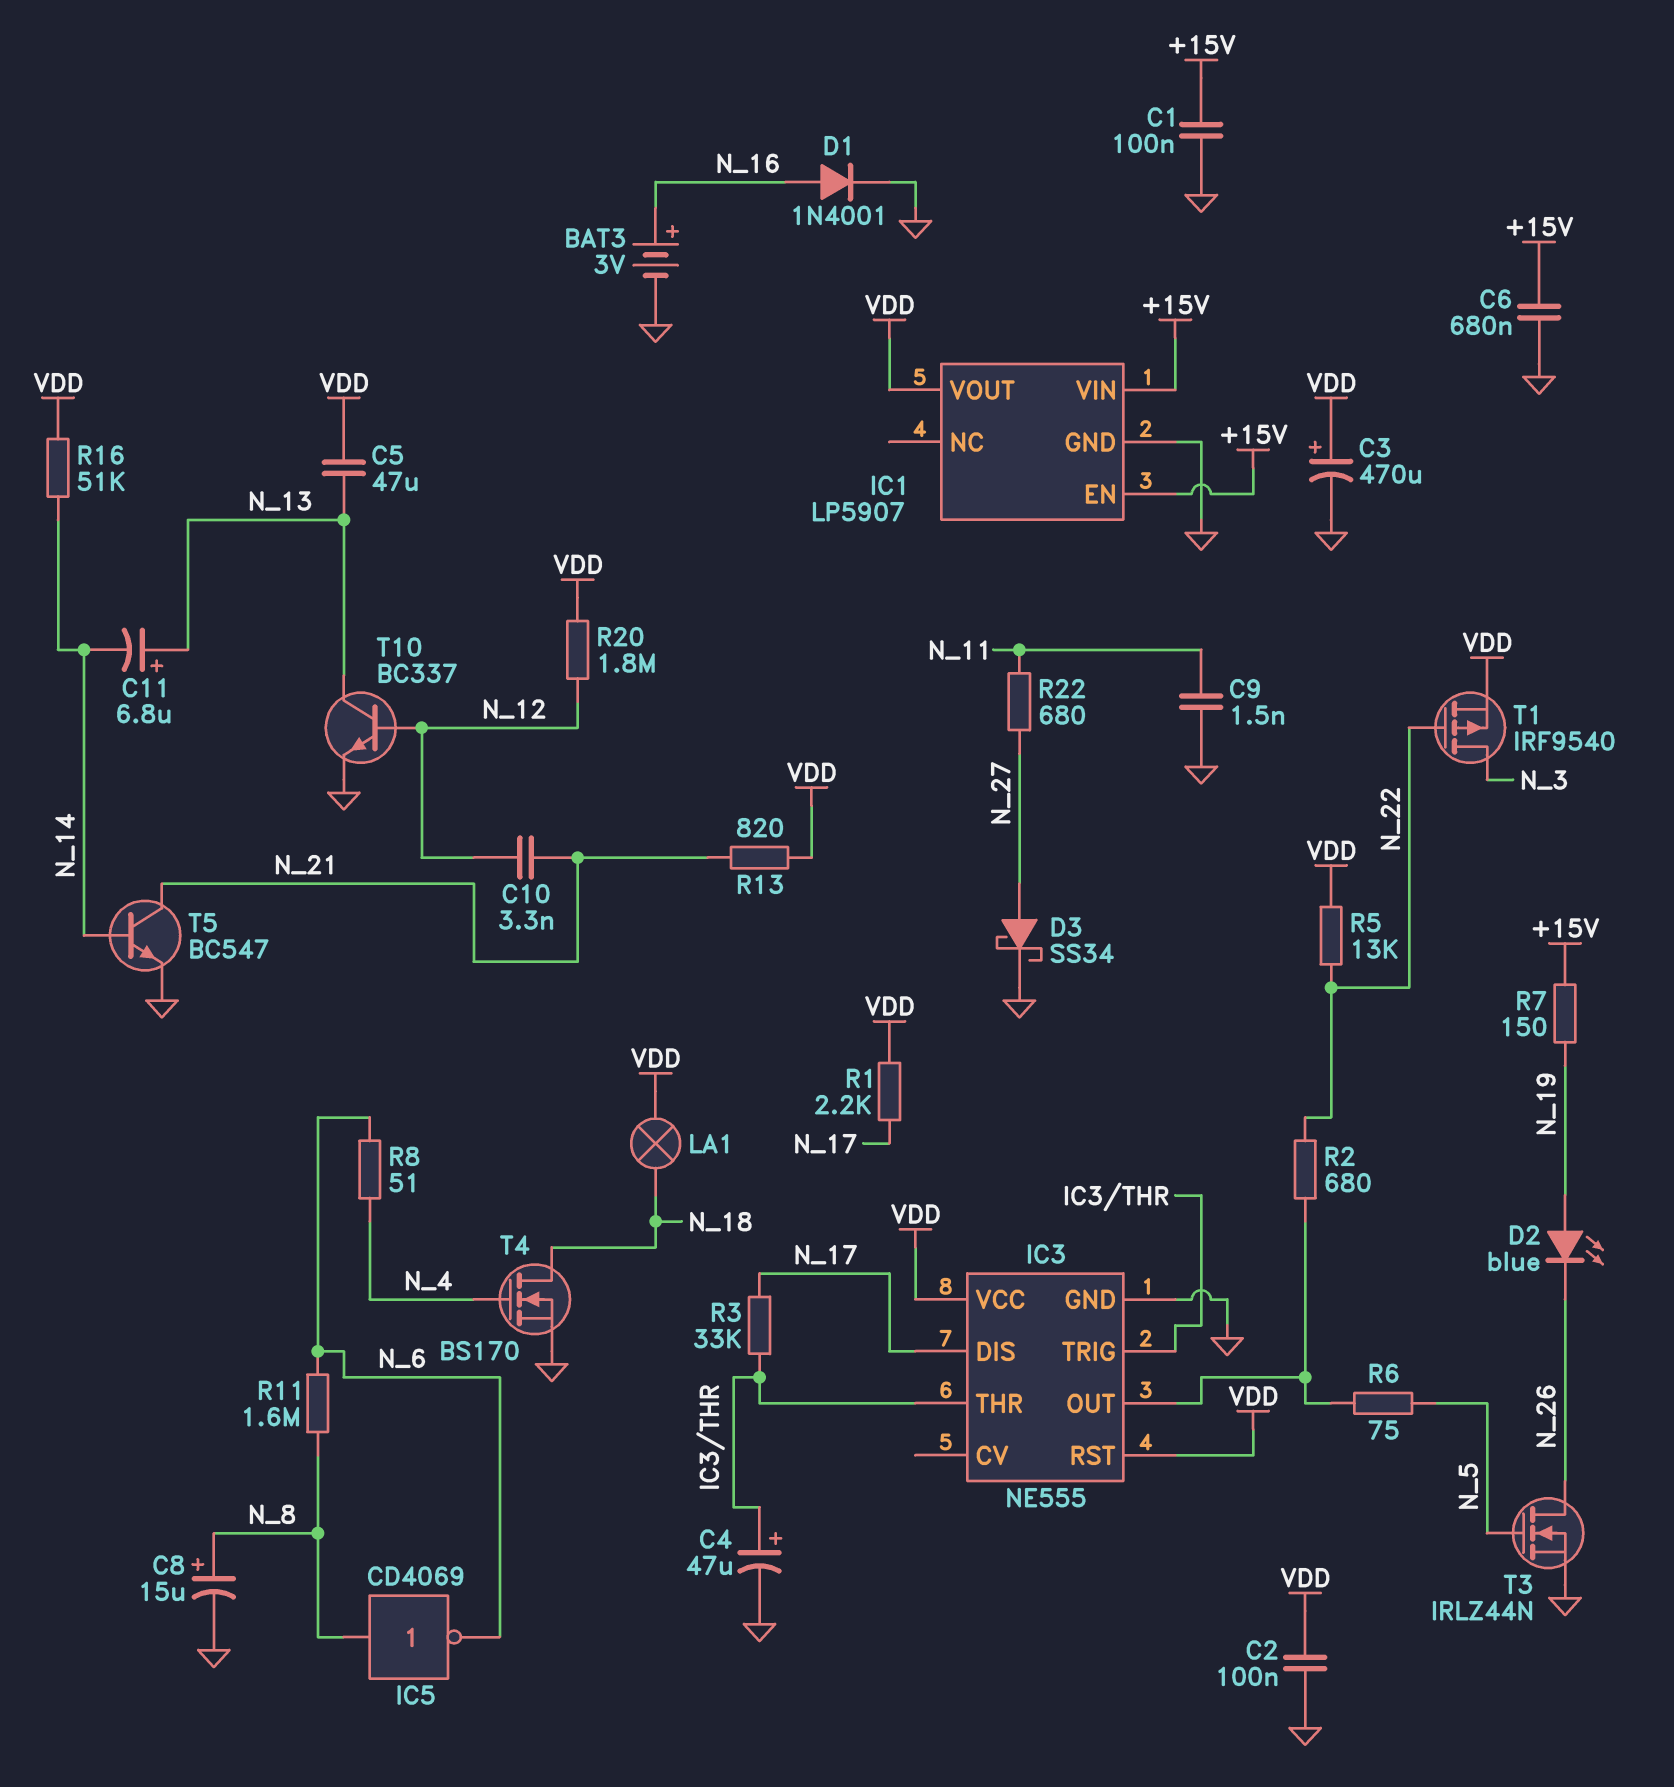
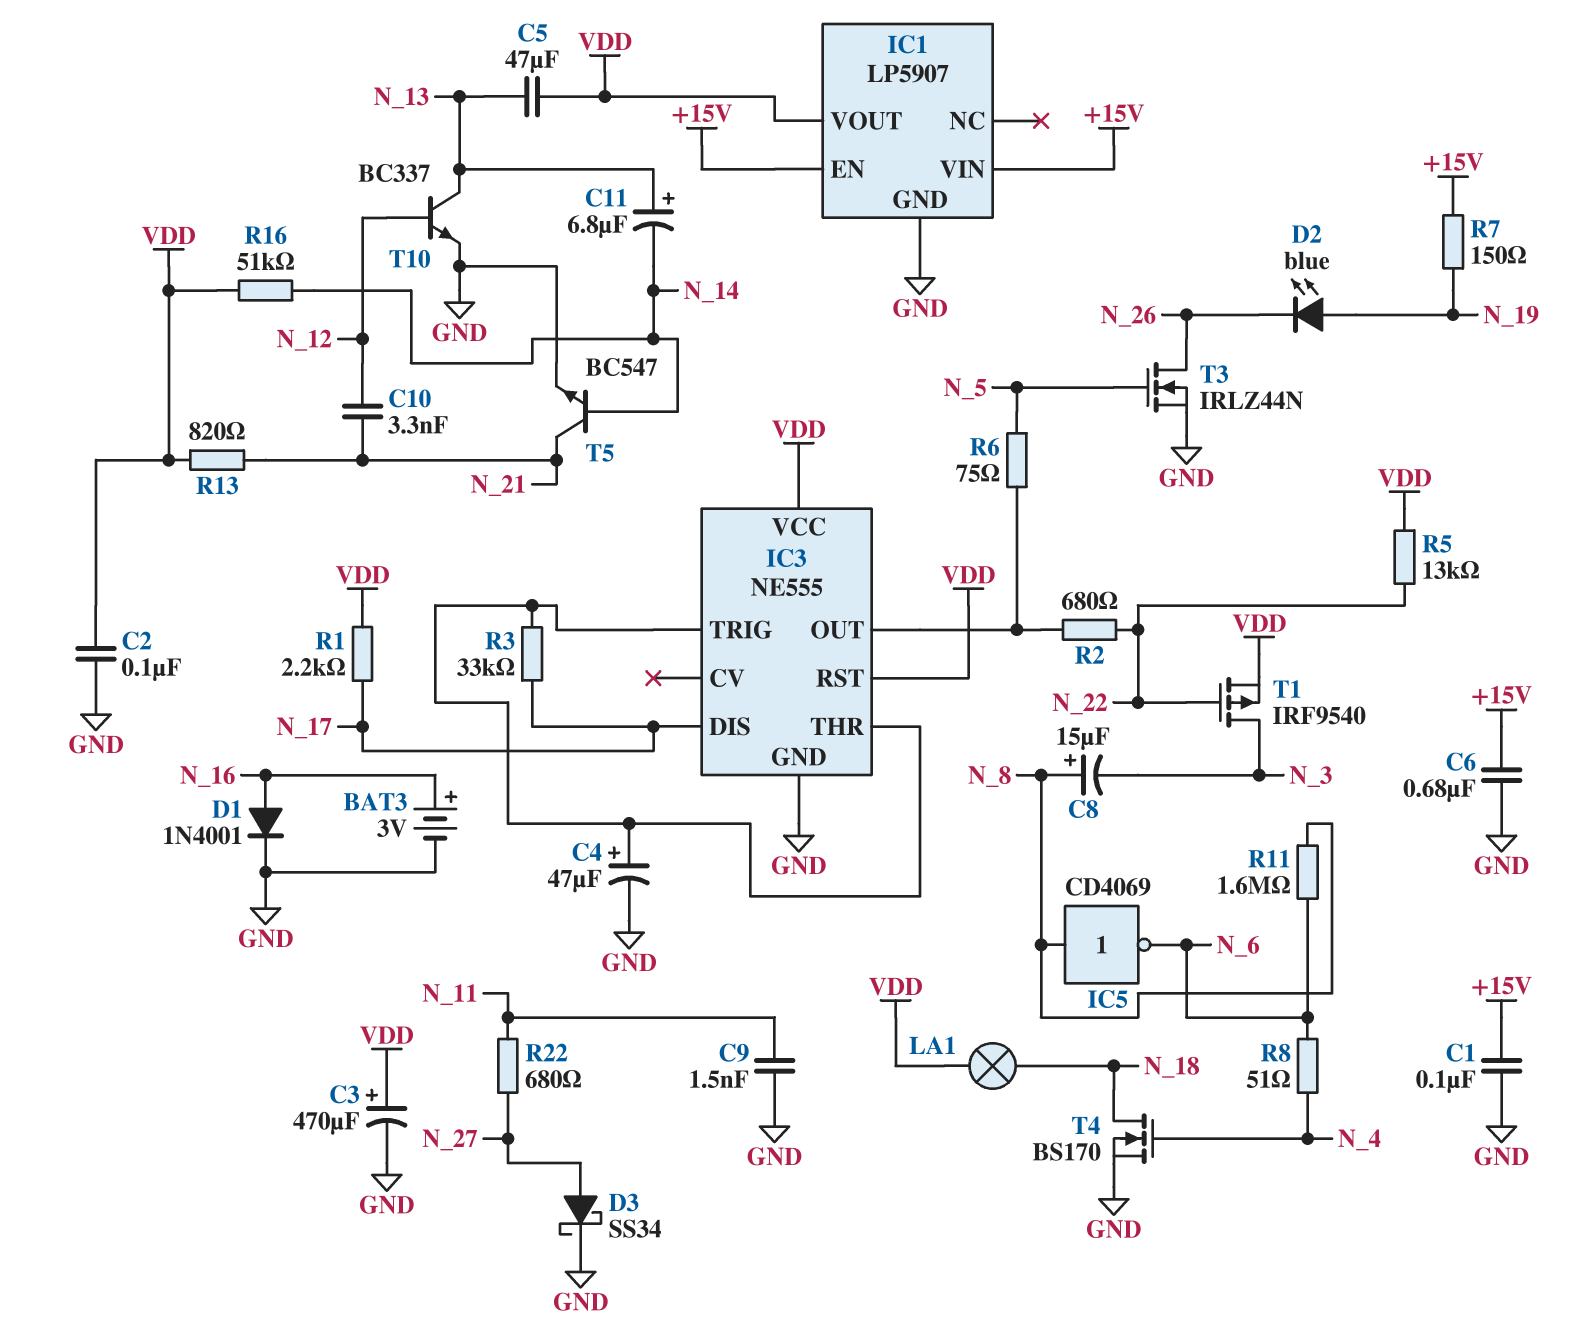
C8: 15uF (plus N_8, minus GND) -> 15uF (plus N_8, minus N_3)
R20: 1.8M (N_12, VDD) -> none

